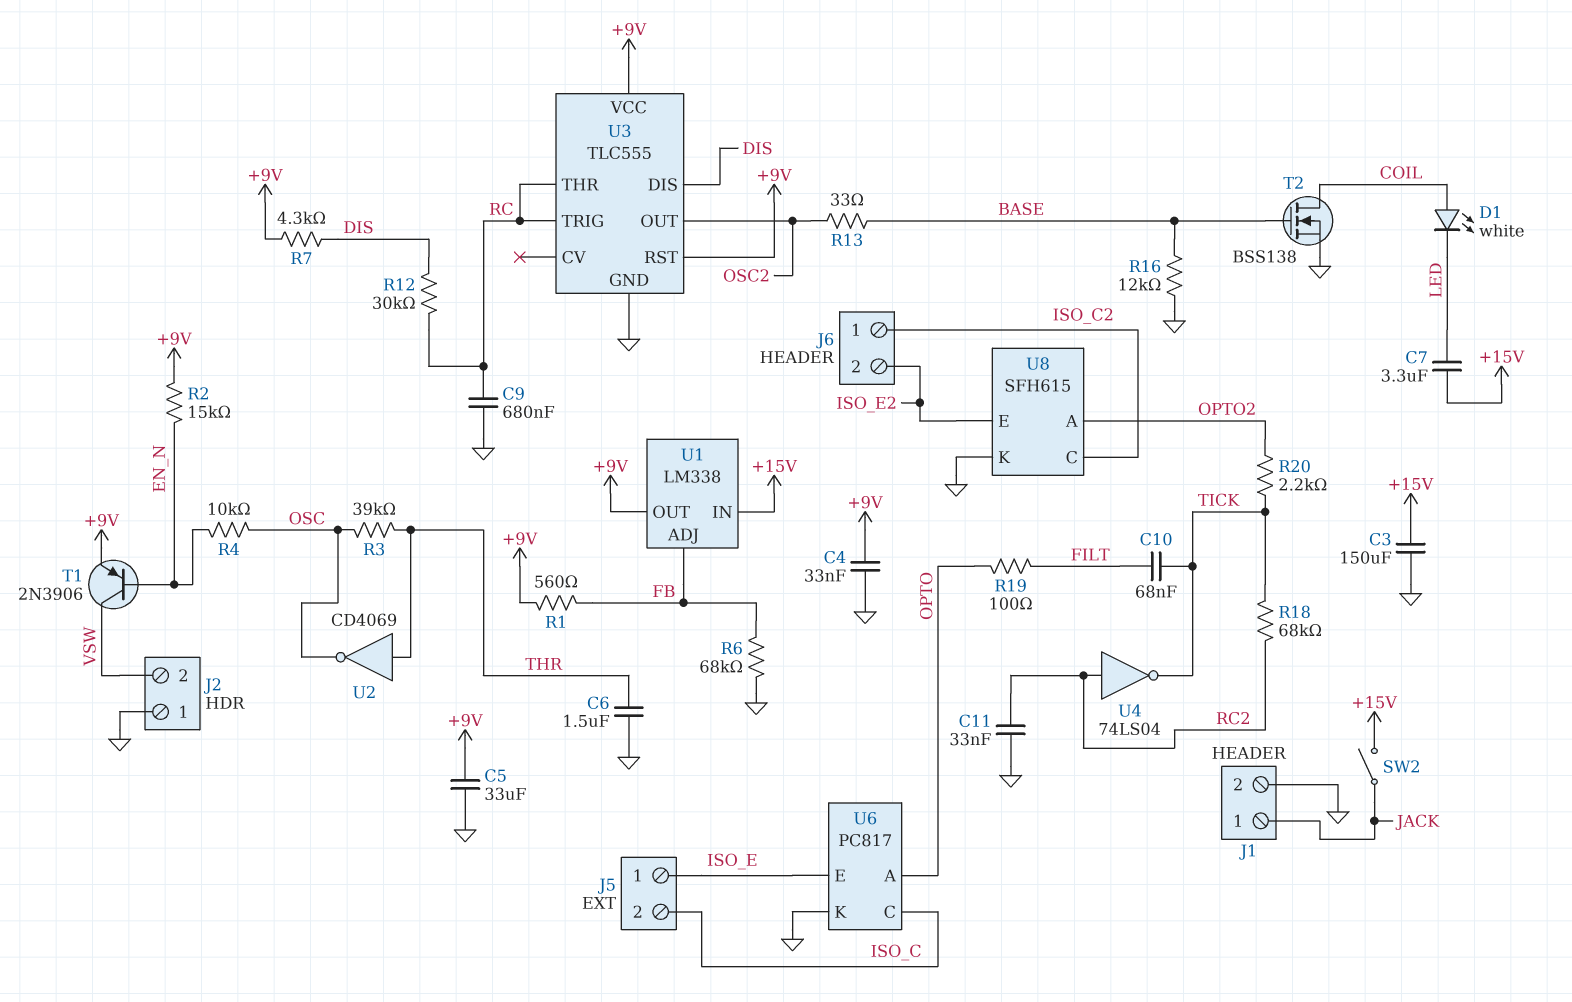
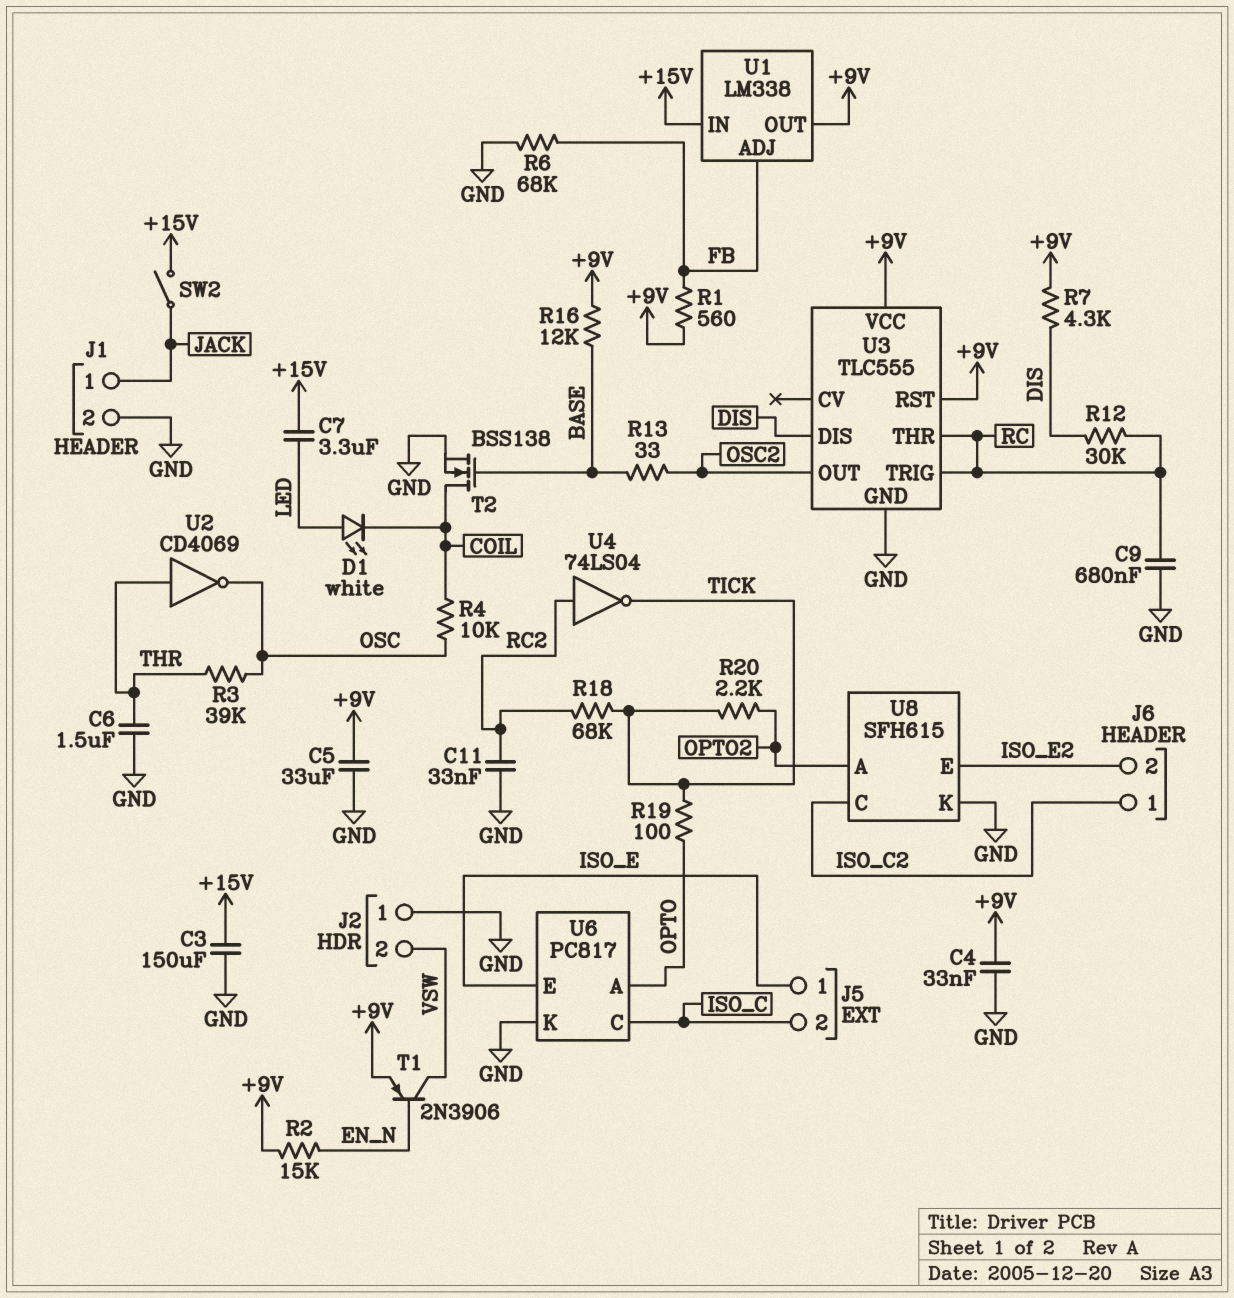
C10: 68nF (FILT, TICK) -> none
D1: LED white (A COIL, K LED) -> LED white (A LED, K COIL)
R4: 10k (EN_N, OSC) -> 10k (COIL, OSC)
R16: 12k (BASE, GND) -> 12k (+9V, BASE)
R19: 100 (FILT, OPTO) -> 100 (OPTO, TICK)

